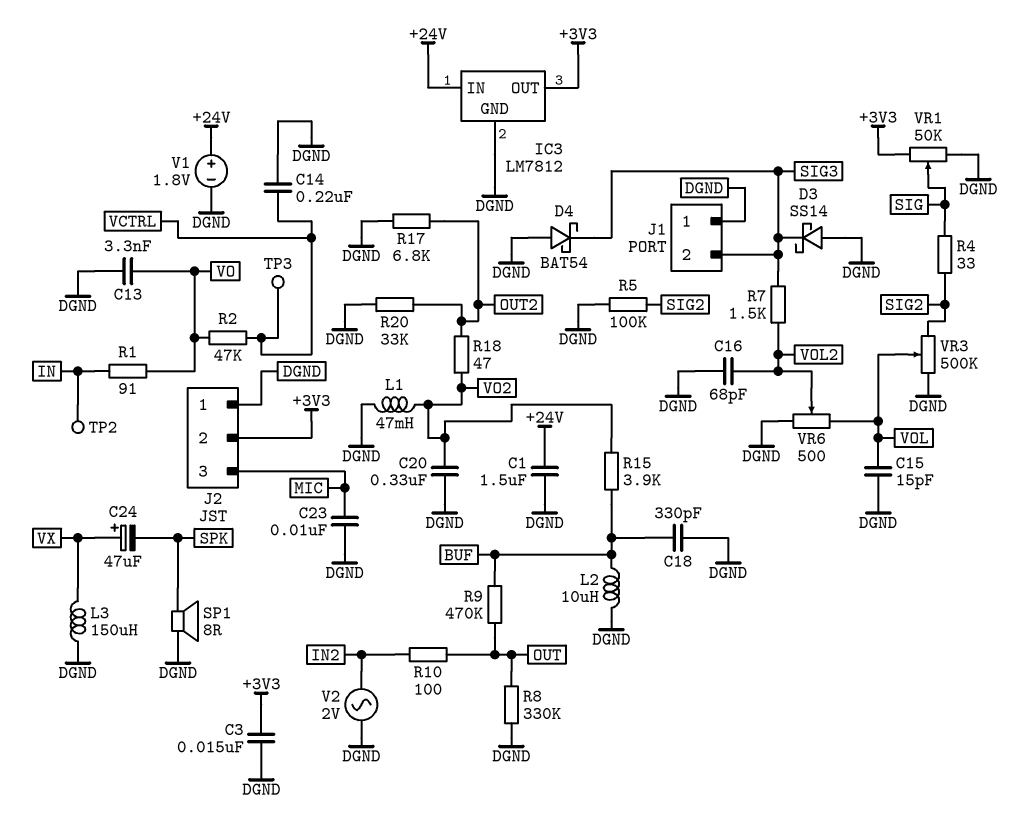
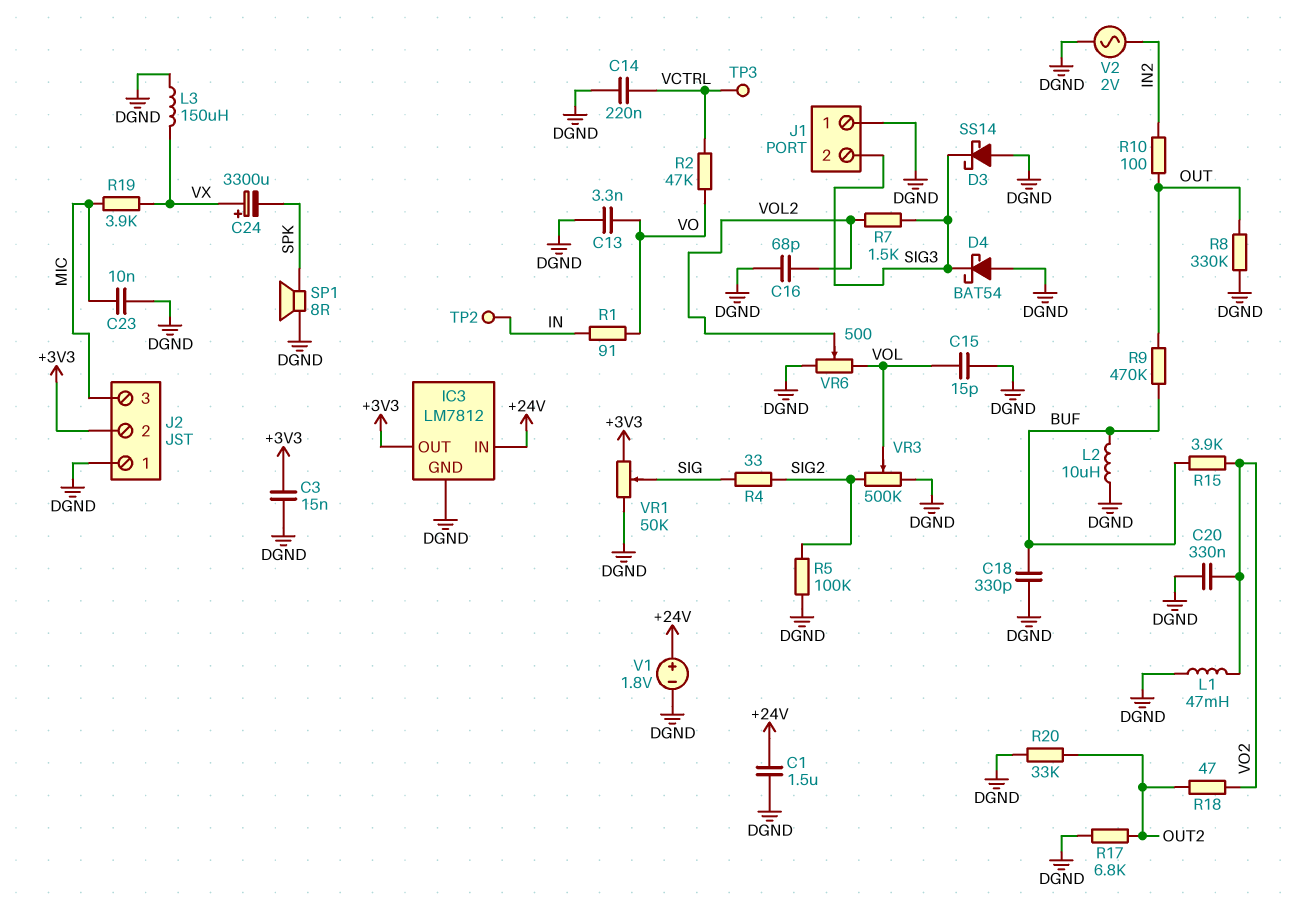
C24: 47uF (plus VX, minus SPK) -> 3300uF (plus VX, minus SPK)
R19: none -> 3.9k (MIC, VX)

